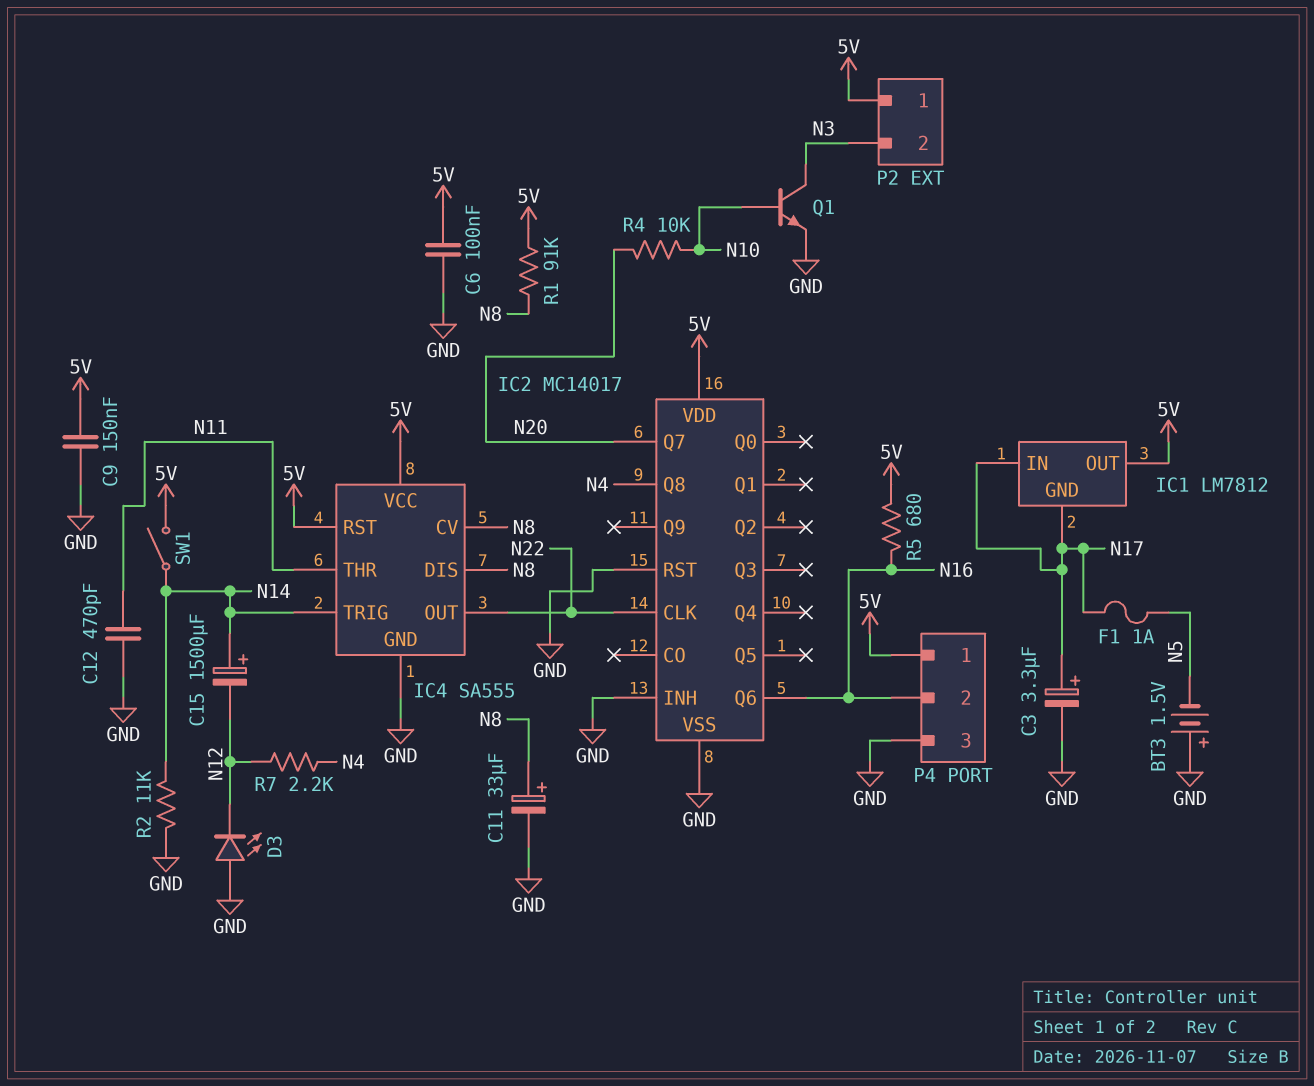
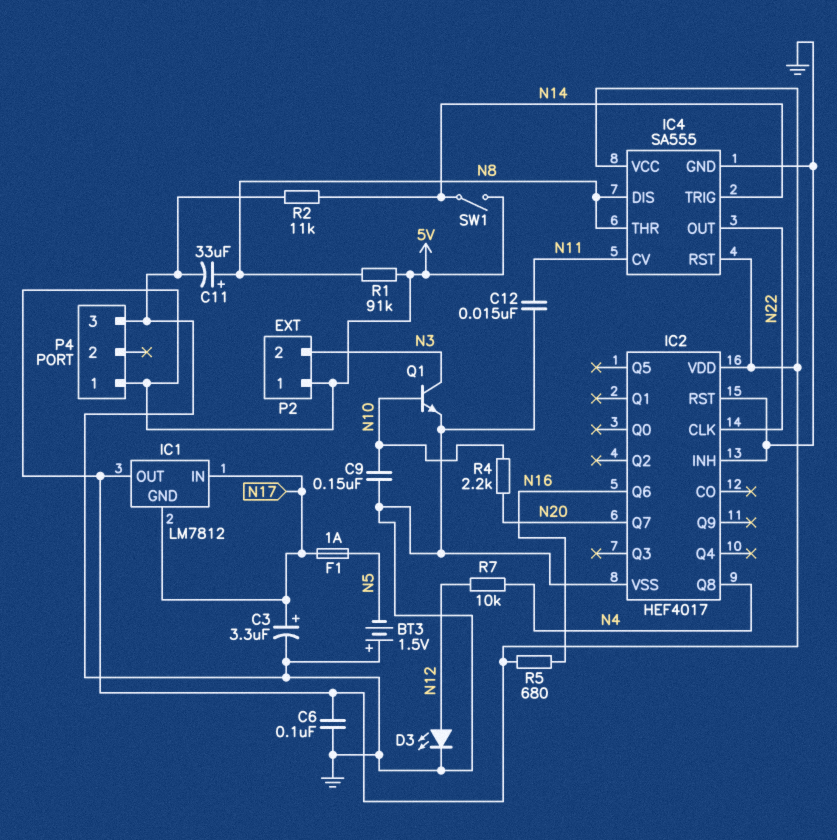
C9: 150nF (5V, GND) -> 150nF (GND, N10)
C12: 470pF (GND, N11) -> 15nF (GND, N11)
C15: 1500uF (plus N14, minus N12) -> none
D3: LED (A GND, K N12) -> LED (A N12, K GND)
IC2: MC14017 -> HEF4017
IC4 pin CV: N8 -> N11
IC4 pin THR: N11 -> N8
P4 pin 2: N16 -> none
R4: 10k (N10, N20) -> 2.2k (N10, N20)
R7: 2.2k (N4, N12) -> 10k (N4, N12)

